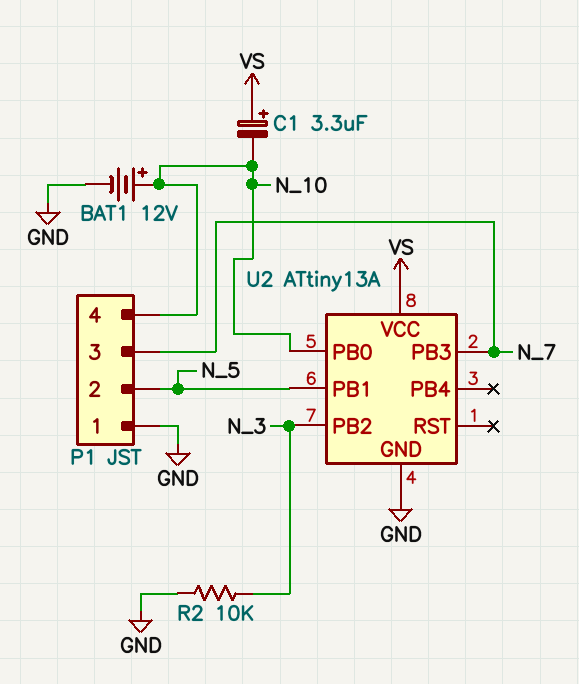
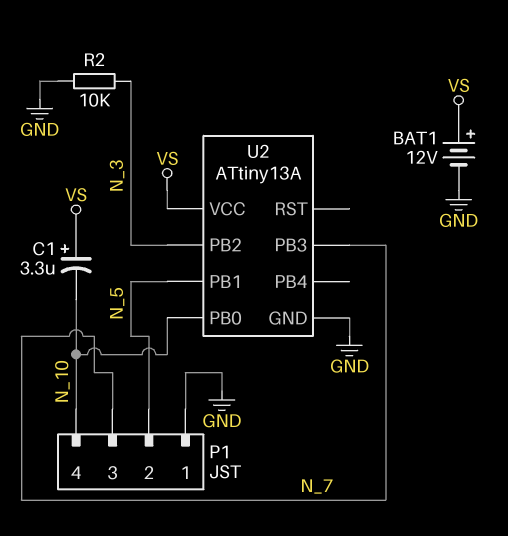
BAT1: 12V (plus N_10, minus GND) -> 12V (plus VS, minus GND)

